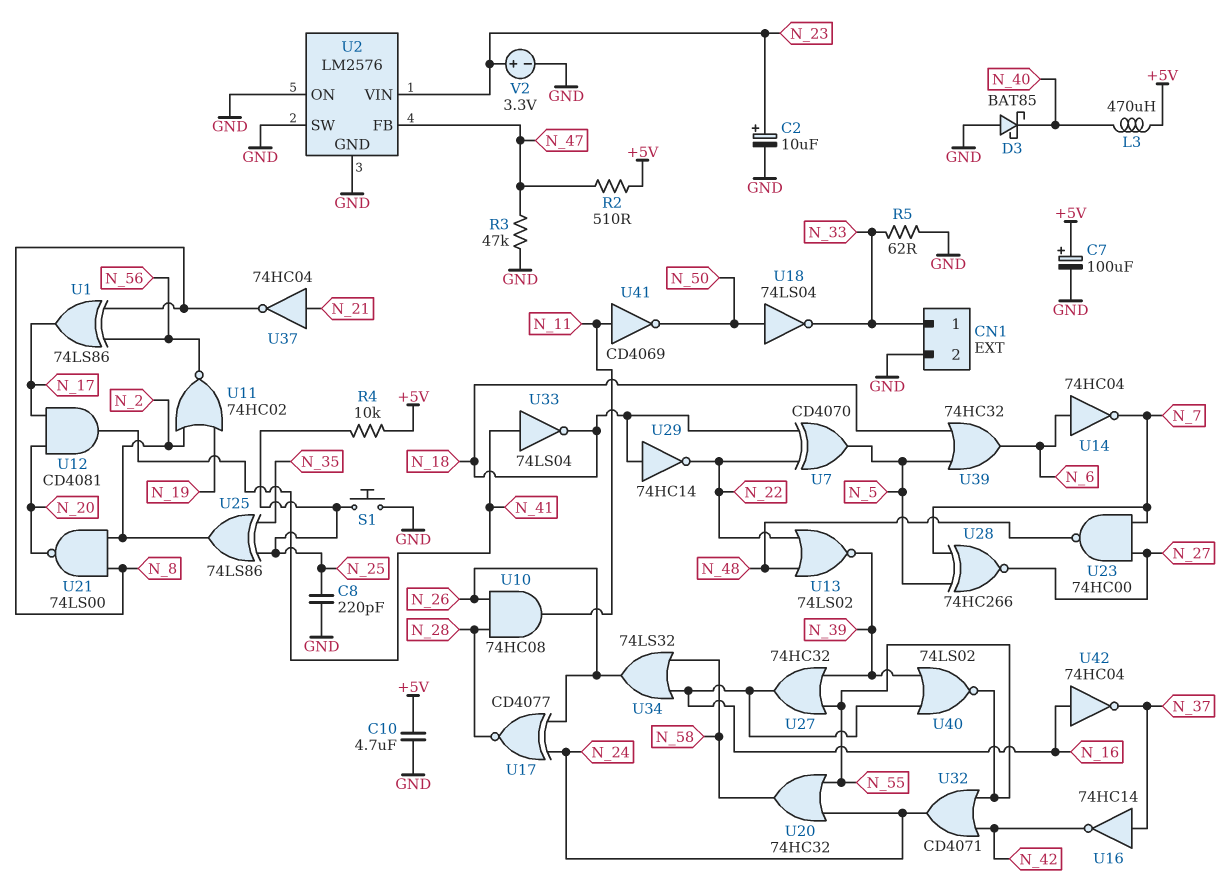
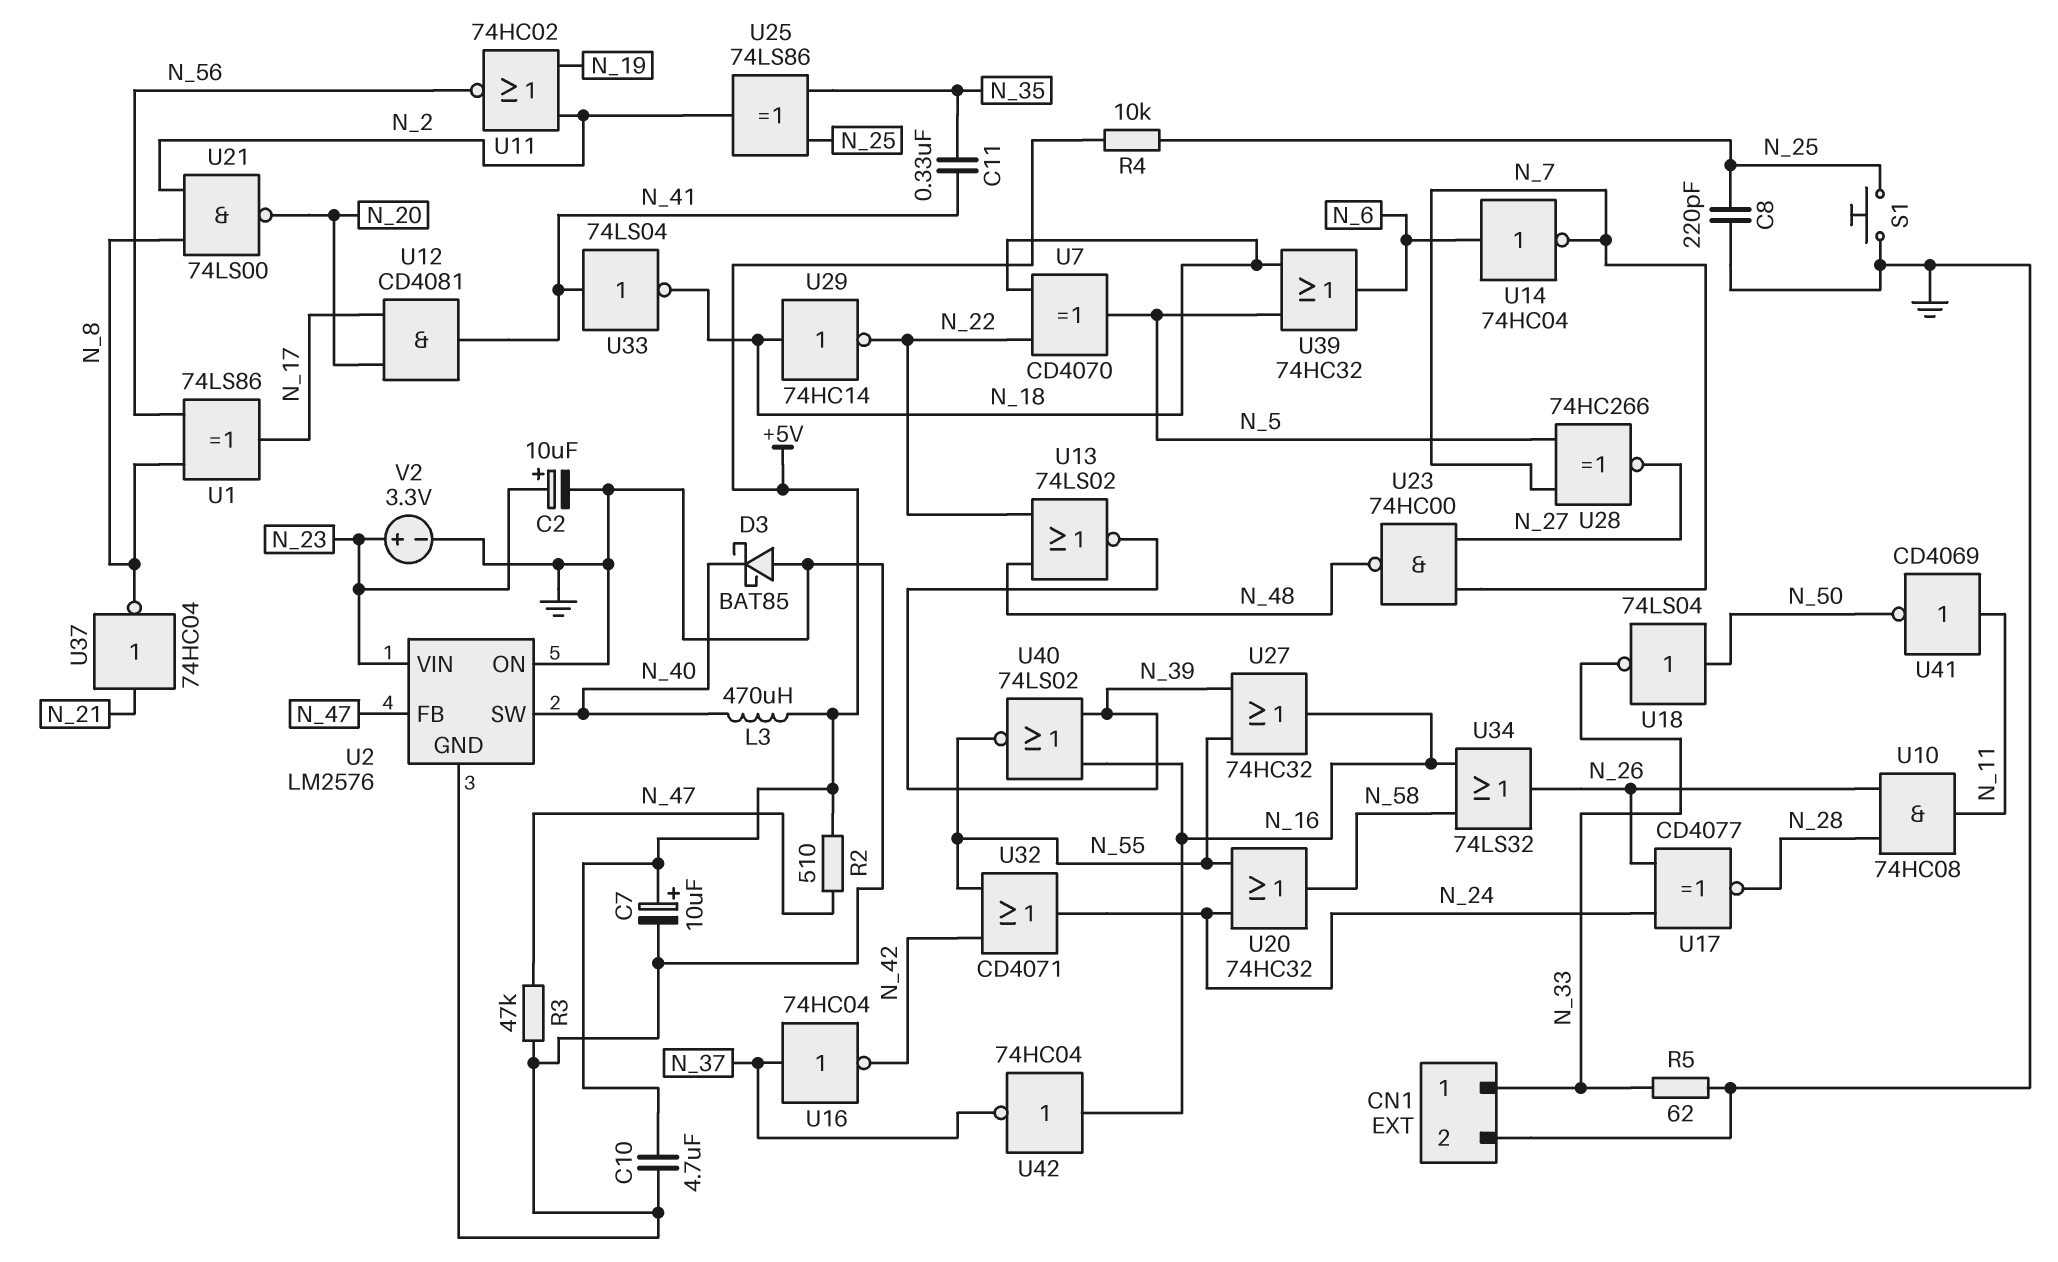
C7: 100uF (plus +5V, minus GND) -> 10uF (plus +5V, minus GND)
C11: none -> 330nF (N_35, N_41)
U2 pin SW: GND -> N_40
U16: NOT 74HC14 (in N_37, out N_42) -> NOT 74HC04 (in N_37, out N_42)

